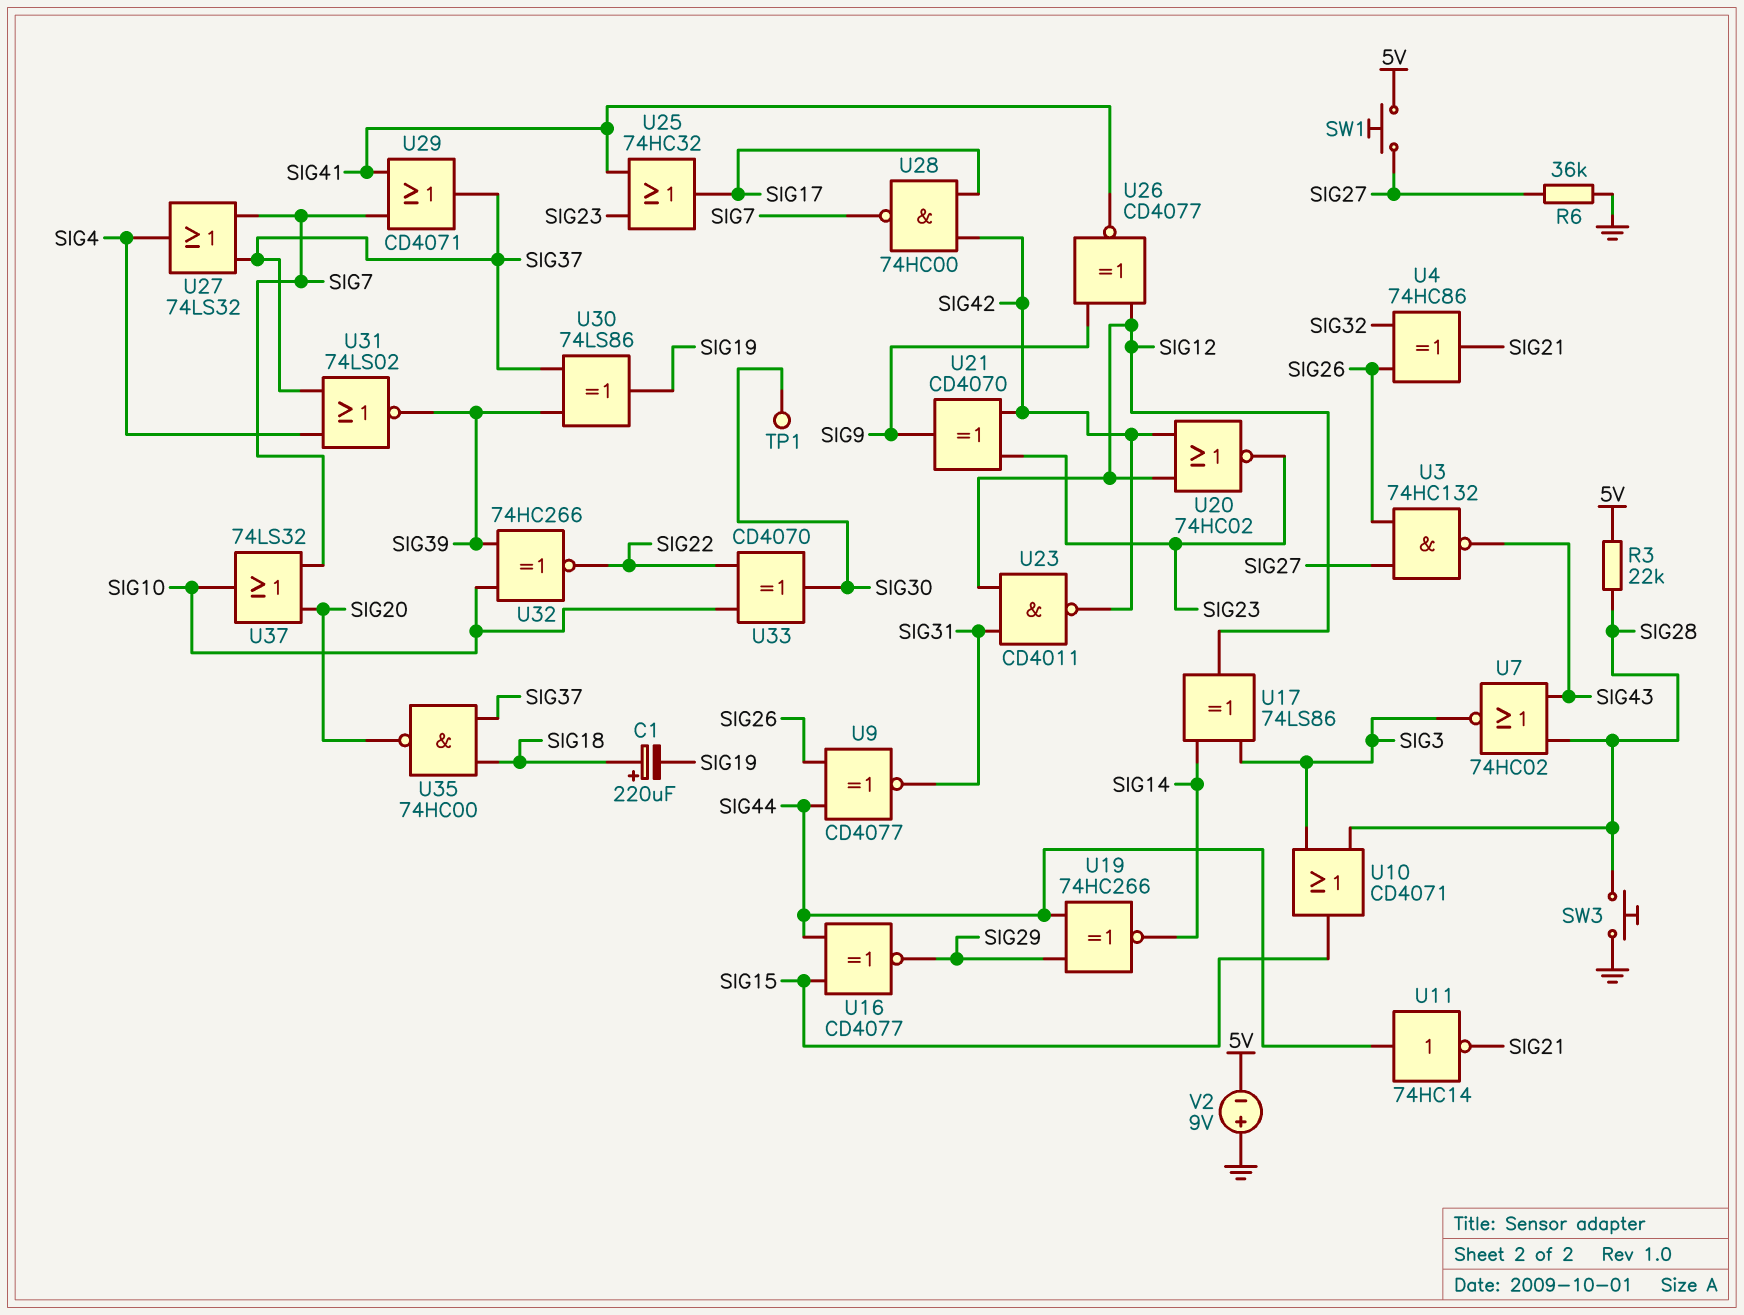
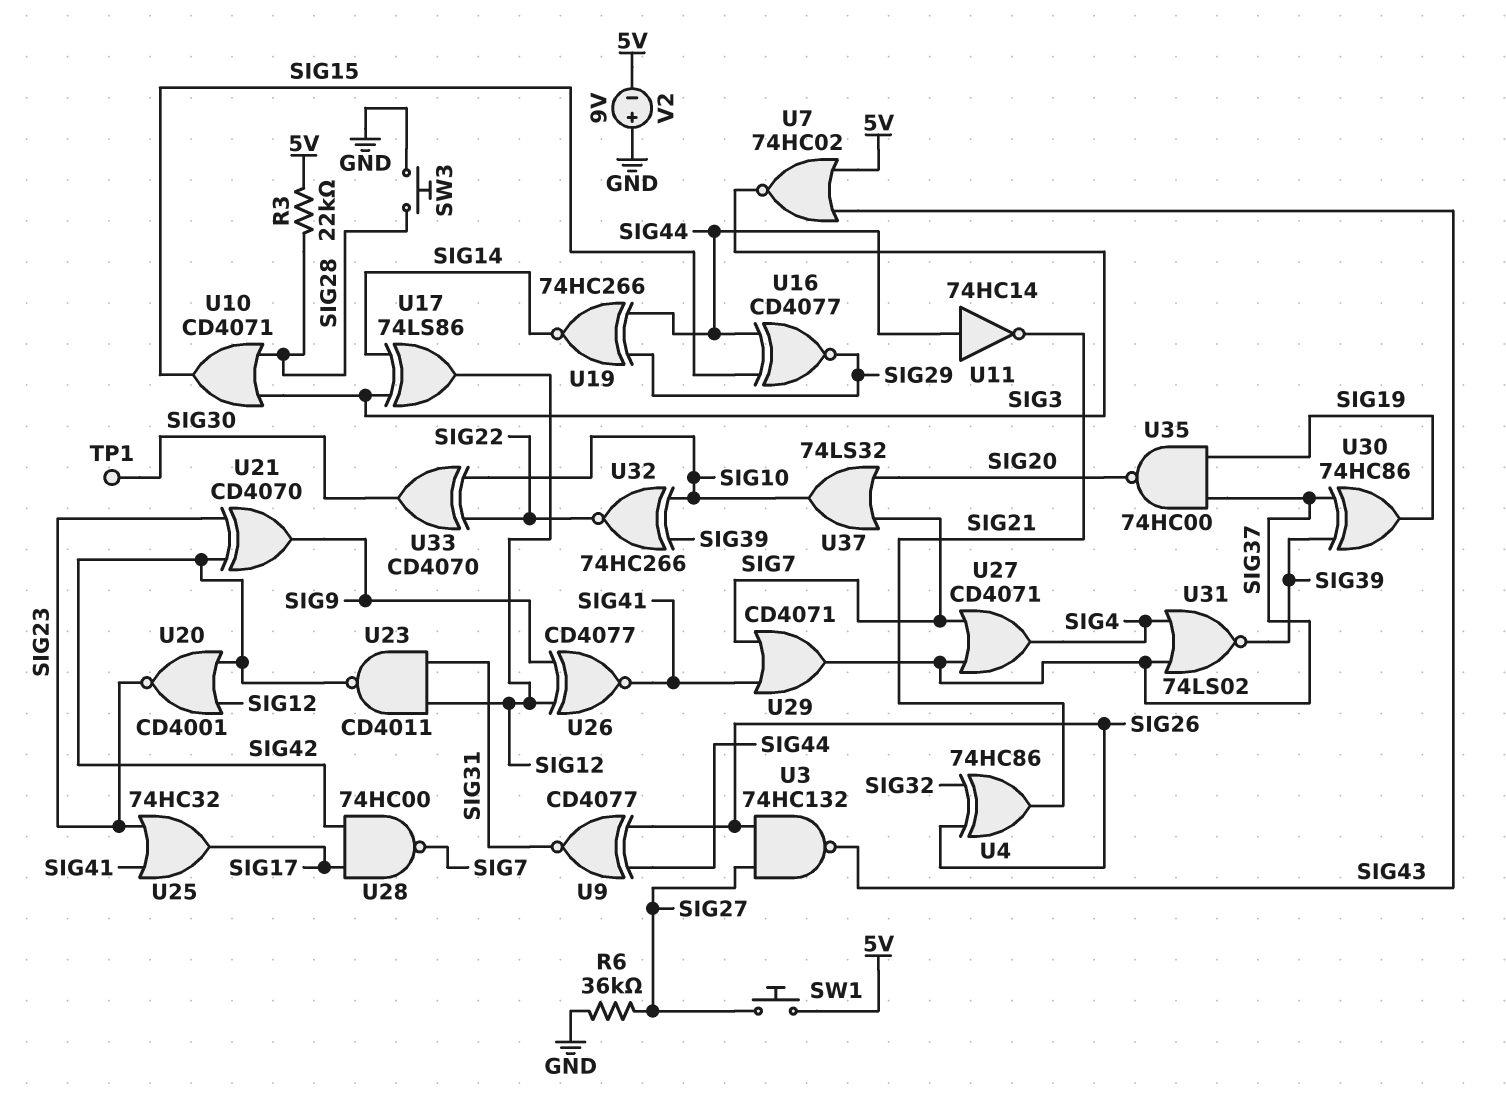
C1: 220uF (plus SIG18, minus SIG19) -> none
U7: NOR 74HC02 (in SIG28, in SIG43, out SIG3) -> NOR 74HC02 (in 5V, in SIG43, out SIG3)
U20: NOR 74HC02 (in SIG12, in SIG42, out SIG23) -> NOR CD4001 (in SIG12, in SIG42, out SIG23)
U27: OR 74LS32 (in SIG7, in SIG37, out SIG4) -> OR CD4071 (in SIG7, in SIG37, out SIG4)
U30: XOR 74LS86 (in SIG37, in SIG39, out SIG19) -> XOR 74HC86 (in SIG37, in SIG39, out SIG19)
U35: NAND 74HC00 (in SIG18, in SIG37, out SIG20) -> NAND 74HC00 (in SIG19, in SIG37, out SIG20)

